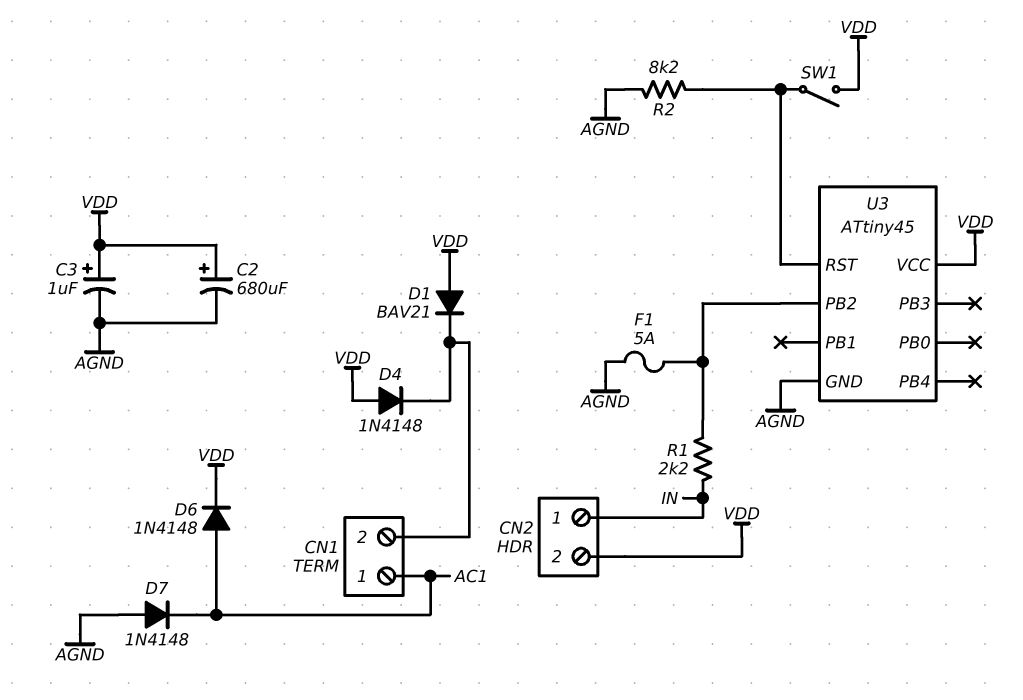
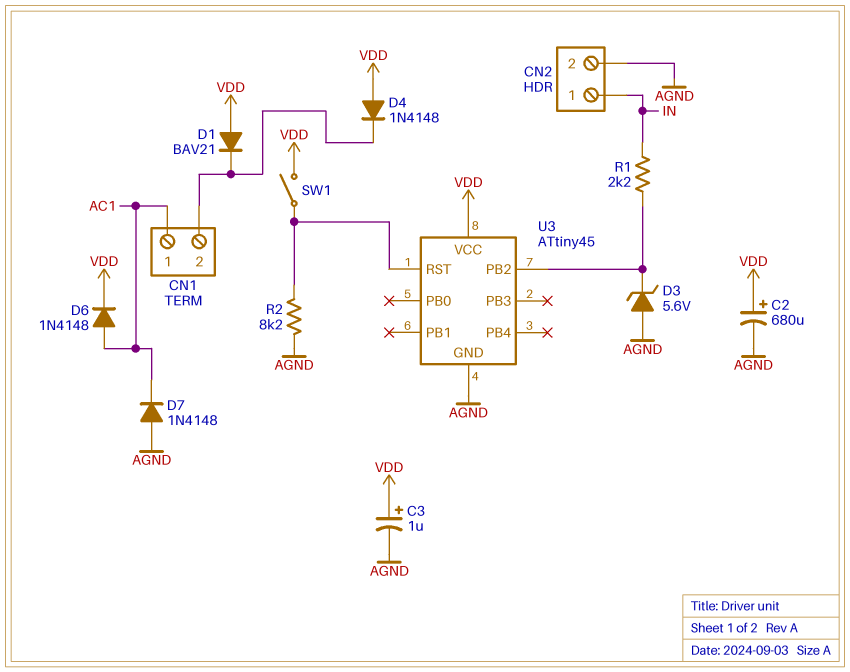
CN2 pin 2: VDD -> AGND
D3: none -> zener 5.6V (A AGND, K U3/PB2)
F1: 5A (AGND, U3/PB2) -> none

